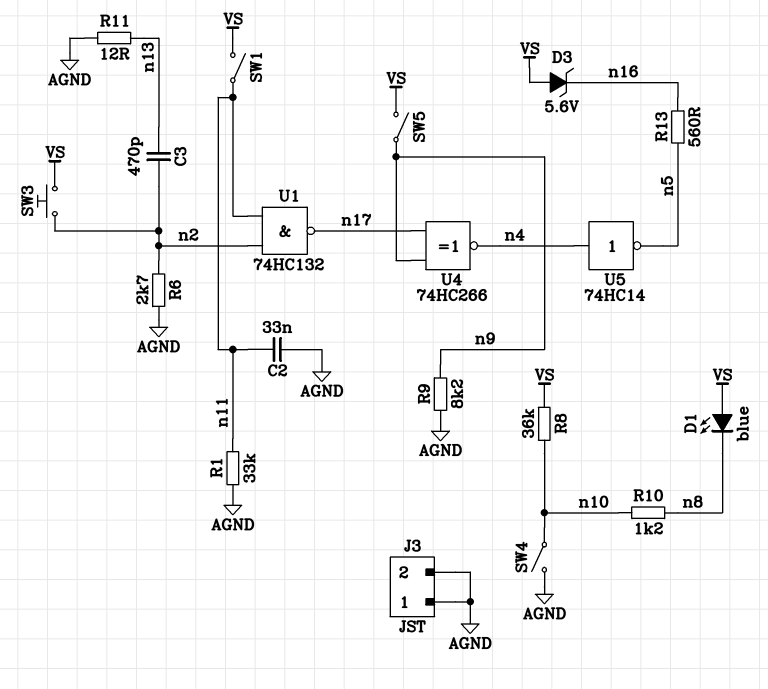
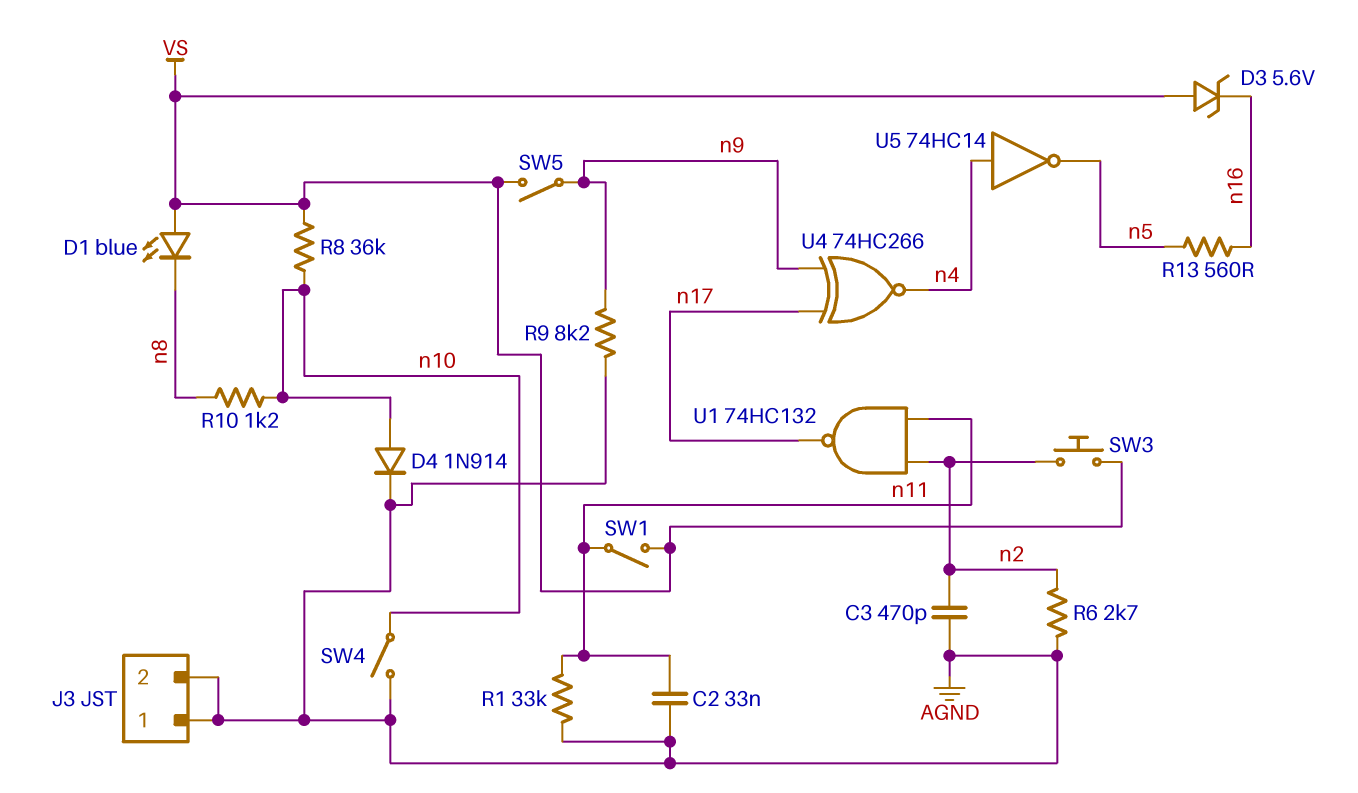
C3: 470pF (n2, n13) -> 470pF (AGND, n2)
D4: none -> diode 1N914 (A n10, K AGND)
R11: 12 (AGND, n13) -> none

